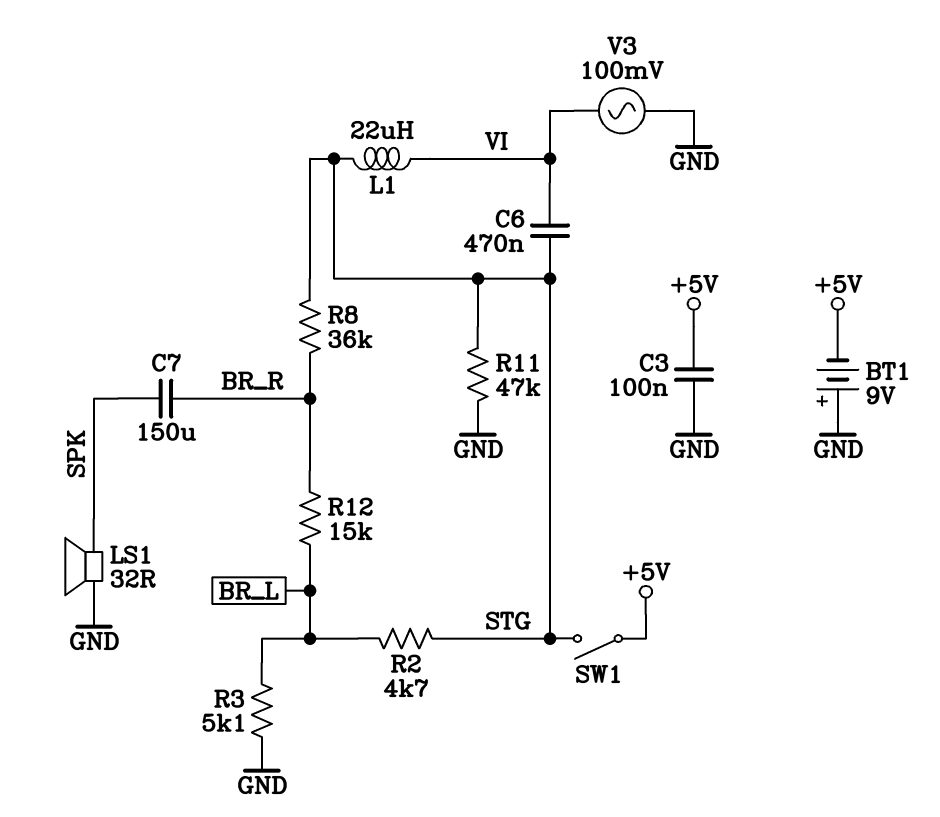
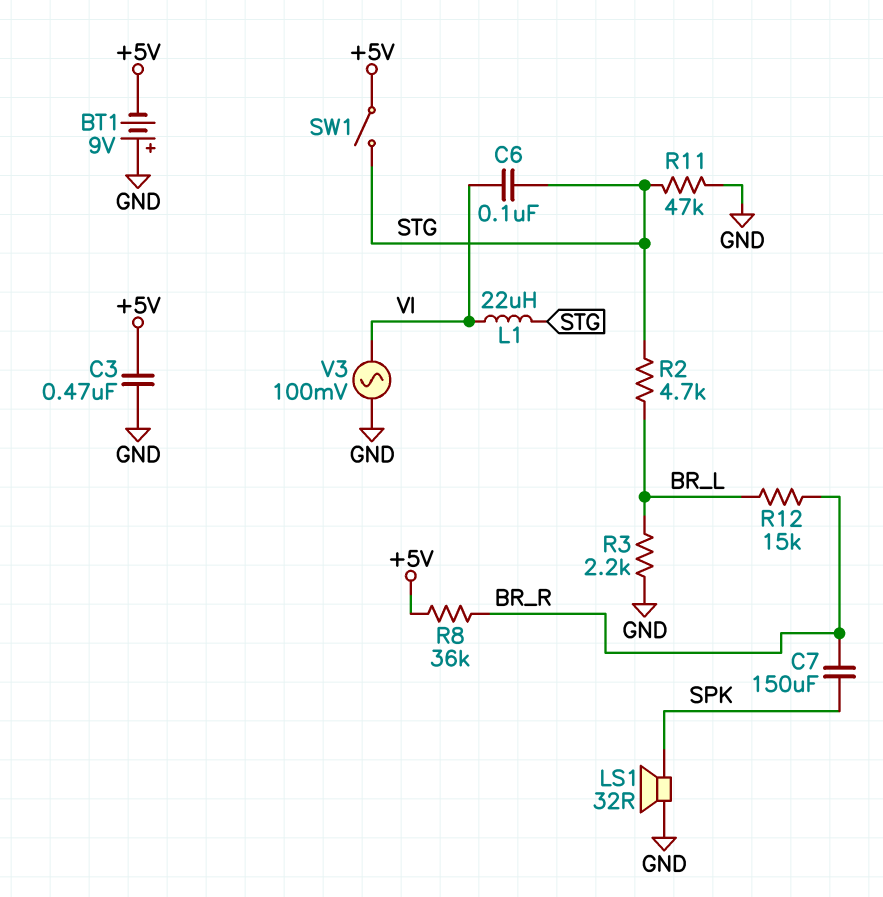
C3: 100nF (+5V, GND) -> 470nF (+5V, GND)
C6: 470nF (STG, VI) -> 100nF (STG, VI)
R3: 5.1k (BR_L, GND) -> 2.2k (BR_L, GND)
R8: 36k (BR_R, STG) -> 36k (+5V, BR_R)

